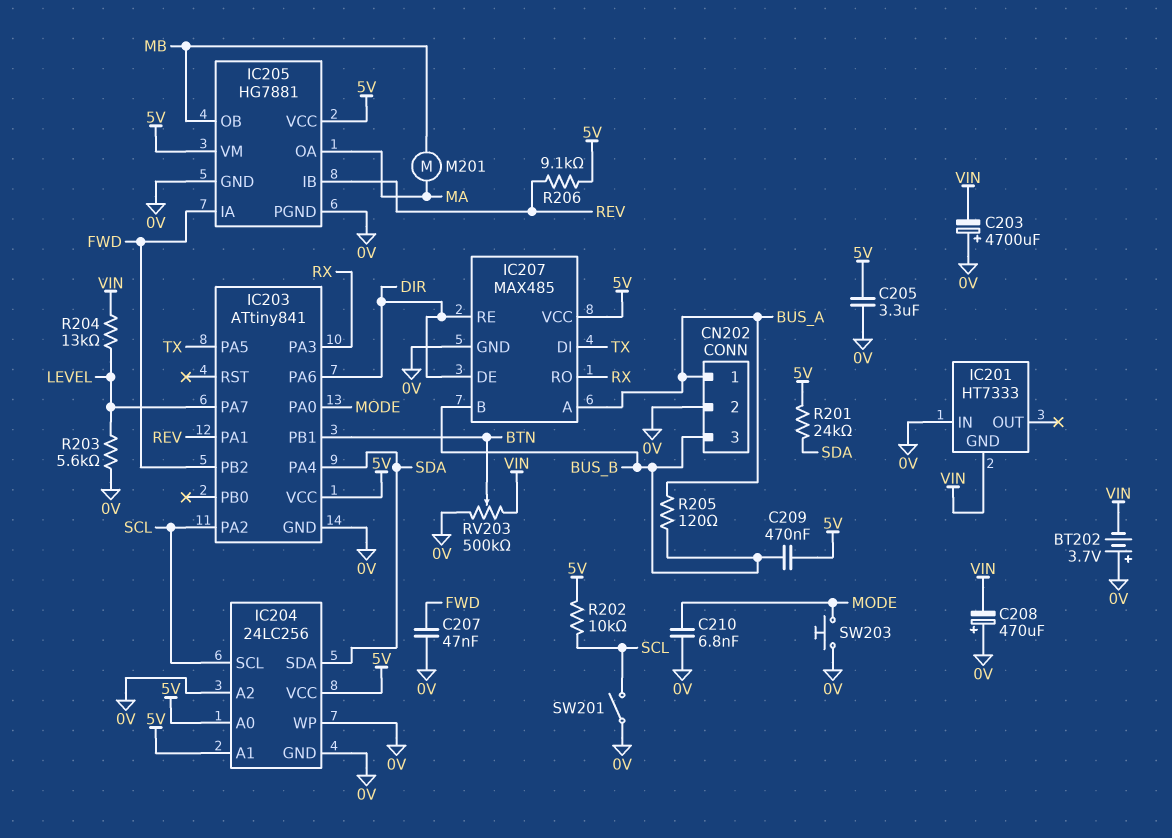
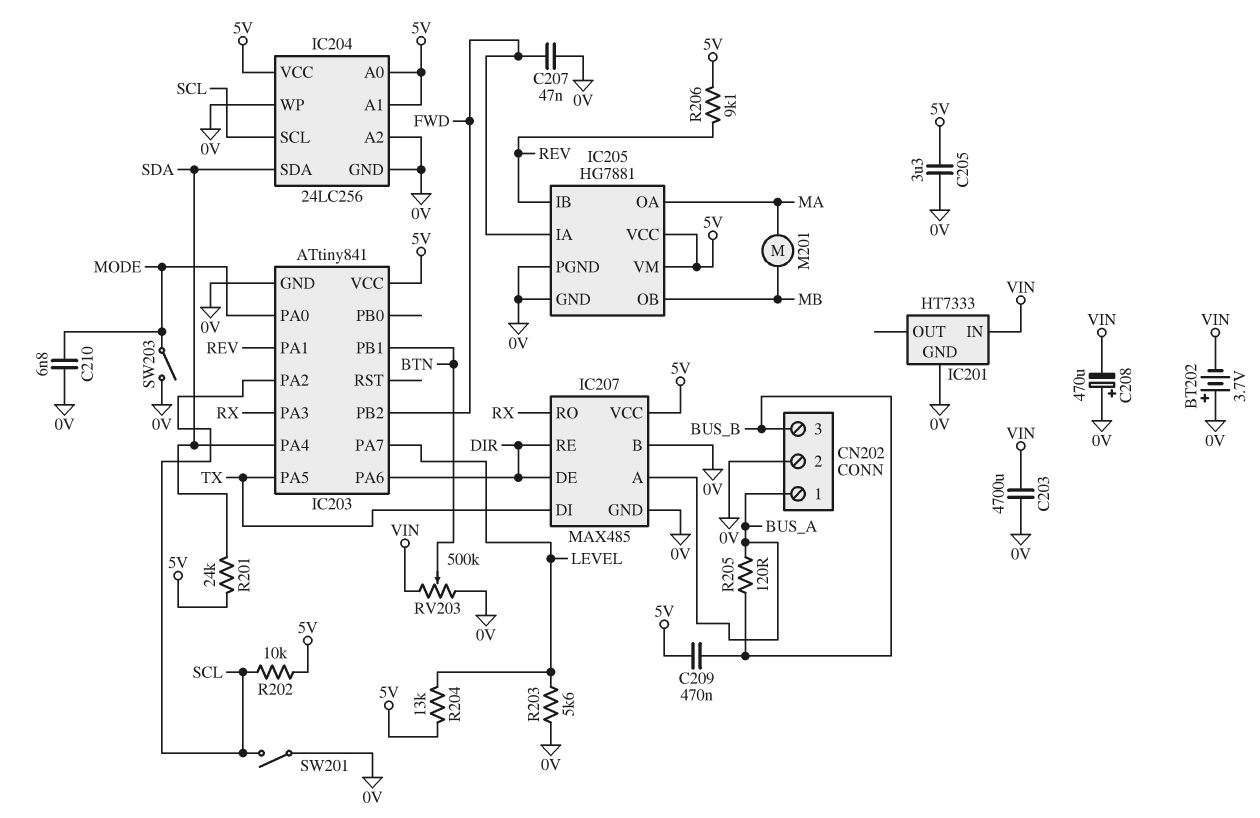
C203: 4700uF (plus 0V, minus VIN) -> 4700uF (0V, VIN)
IC201 pin GND: VIN -> 0V
IC201 pin IN: 0V -> VIN
IC207 pin B: BUS_B -> 0V
R204: 13k (LEVEL, VIN) -> 13k (5V, LEVEL)
SW203: button (0V, MODE) -> switch (0V, MODE)

